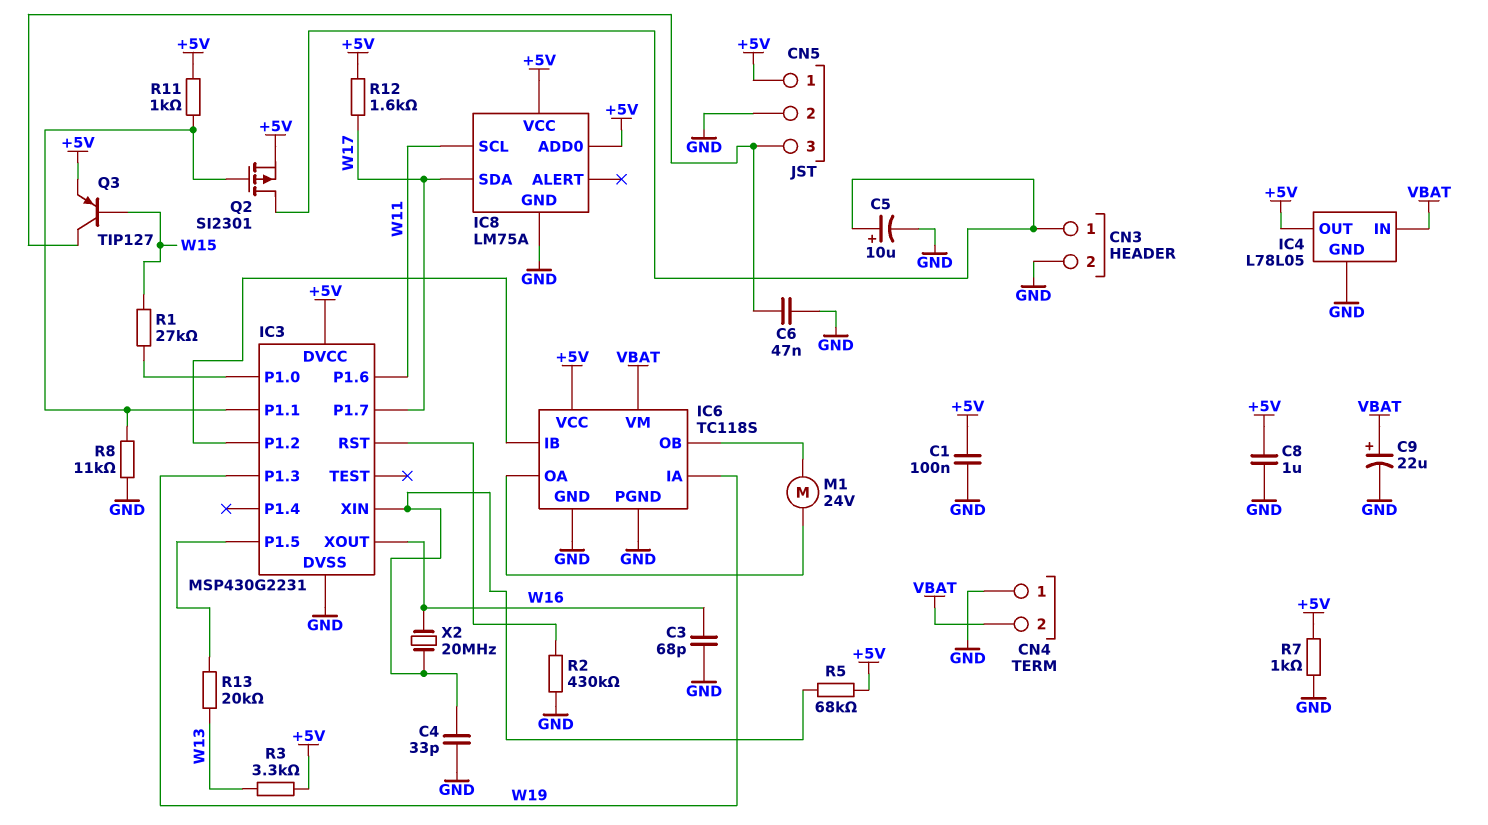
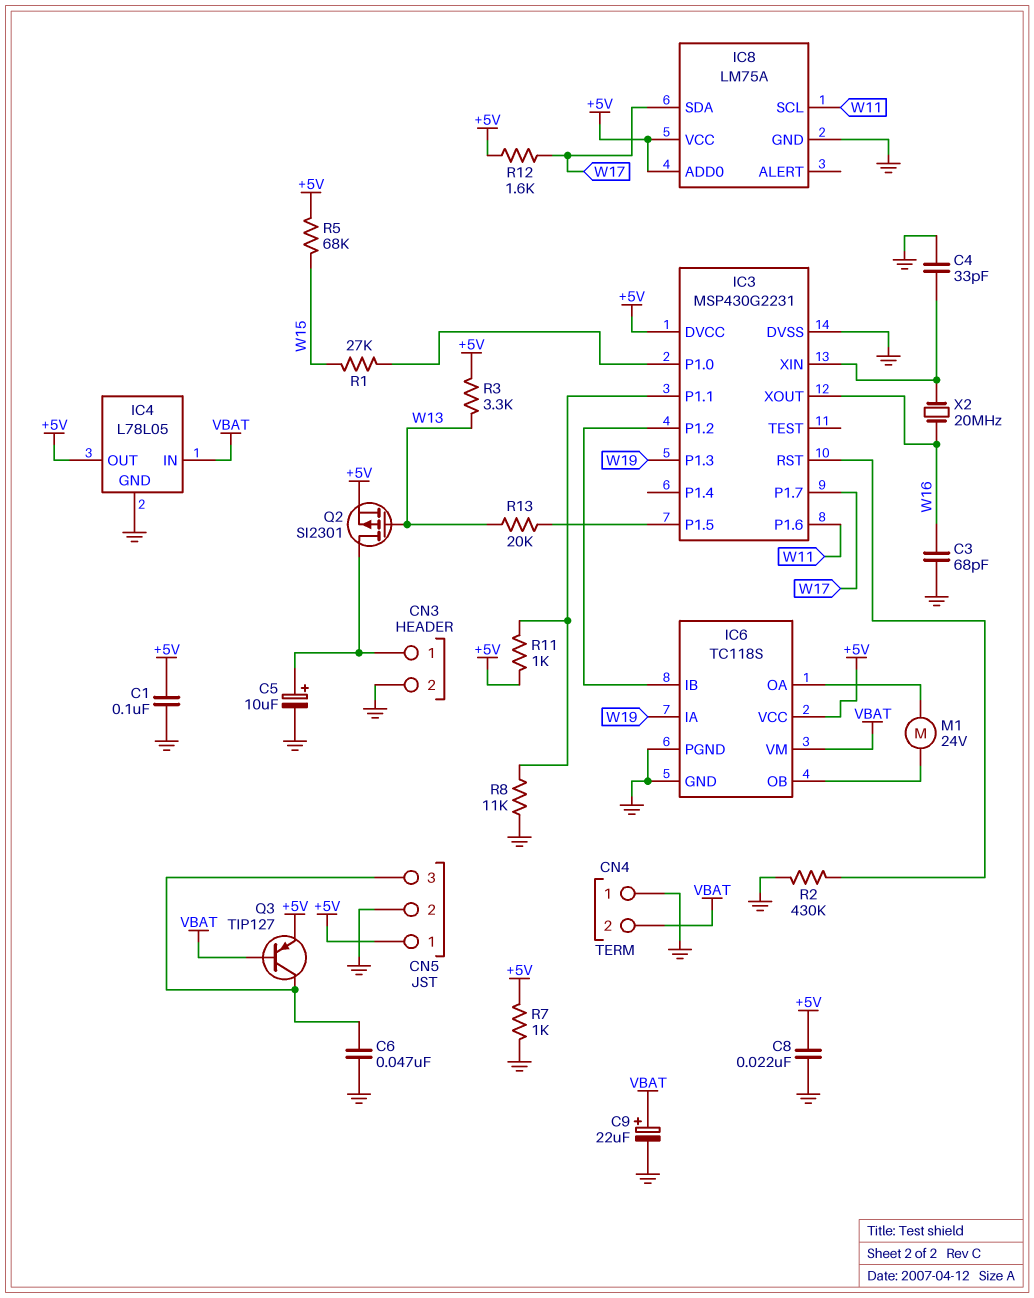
C8: 1uF (+5V, GND) -> 22nF (+5V, GND)
Q2: PMOS SI2301 (G IC3/P1.1, D CN3/1, S +5V) -> PMOS SI2301 (G W13, D CN3/1, S +5V)
Q3: PNP TIP127 (B W15, C CN5/3, E +5V) -> PNP TIP127 (B VBAT, C CN5/3, E +5V)
R5: 68k (+5V, IC3/XIN) -> 68k (+5V, W15)

